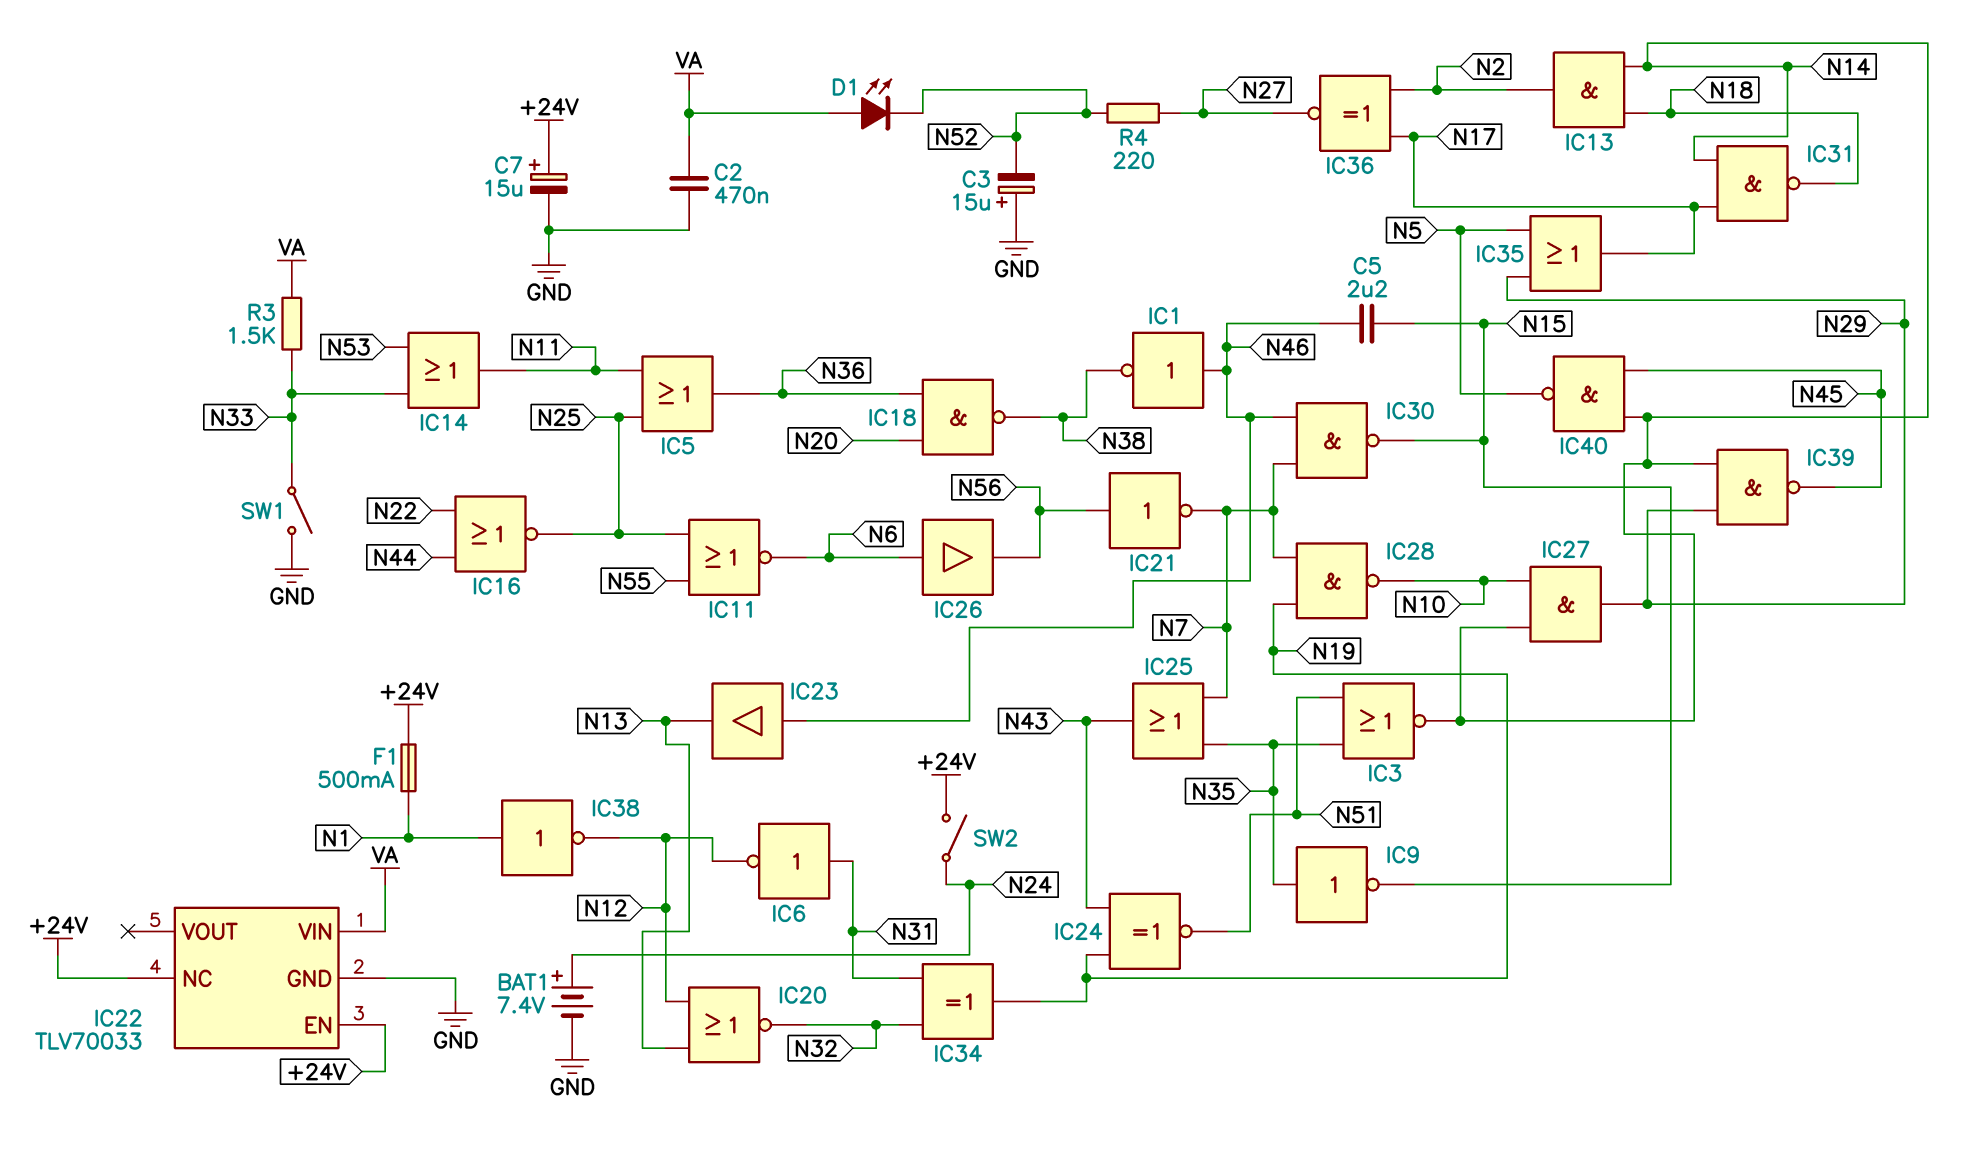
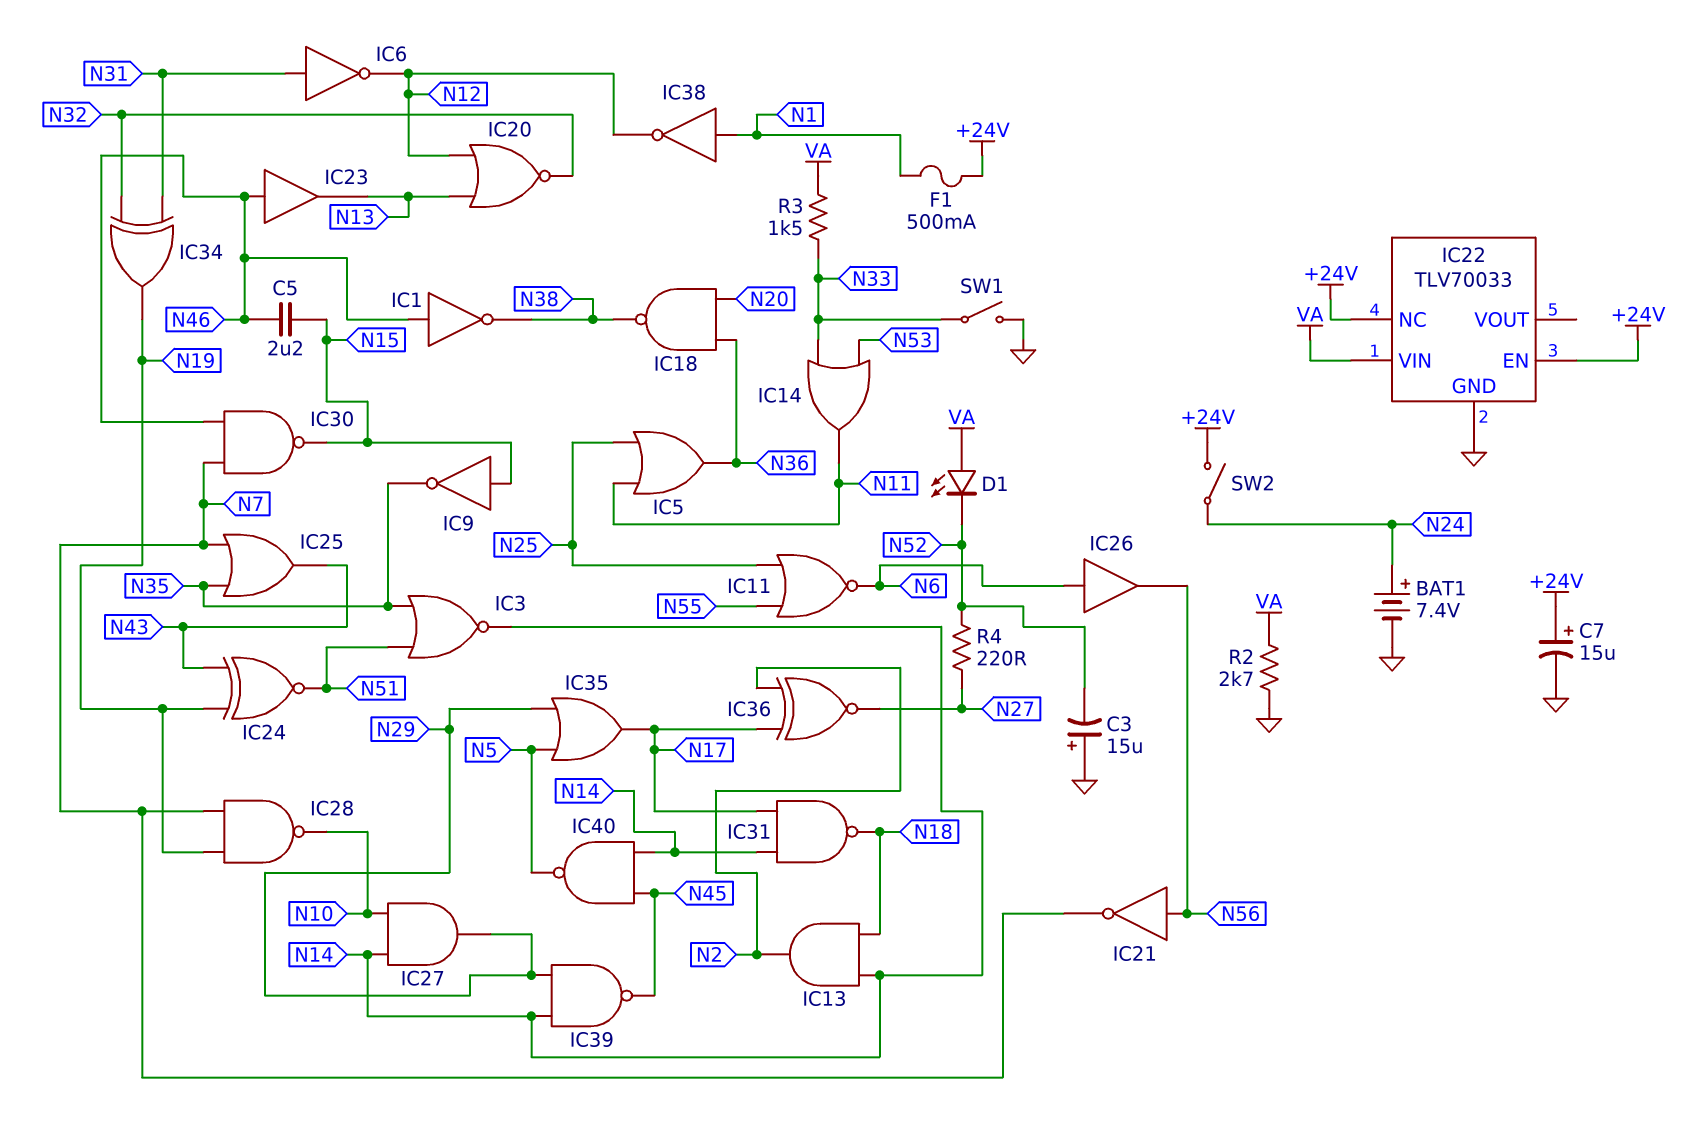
C2: 470nF (GND, VA) -> none
IC9: NOT (in N35, out N15) -> NOT (in N15, out N35)
IC16: NOR (in N22, in N44, out N25) -> none
R2: none -> 2.7k (GND, VA)

